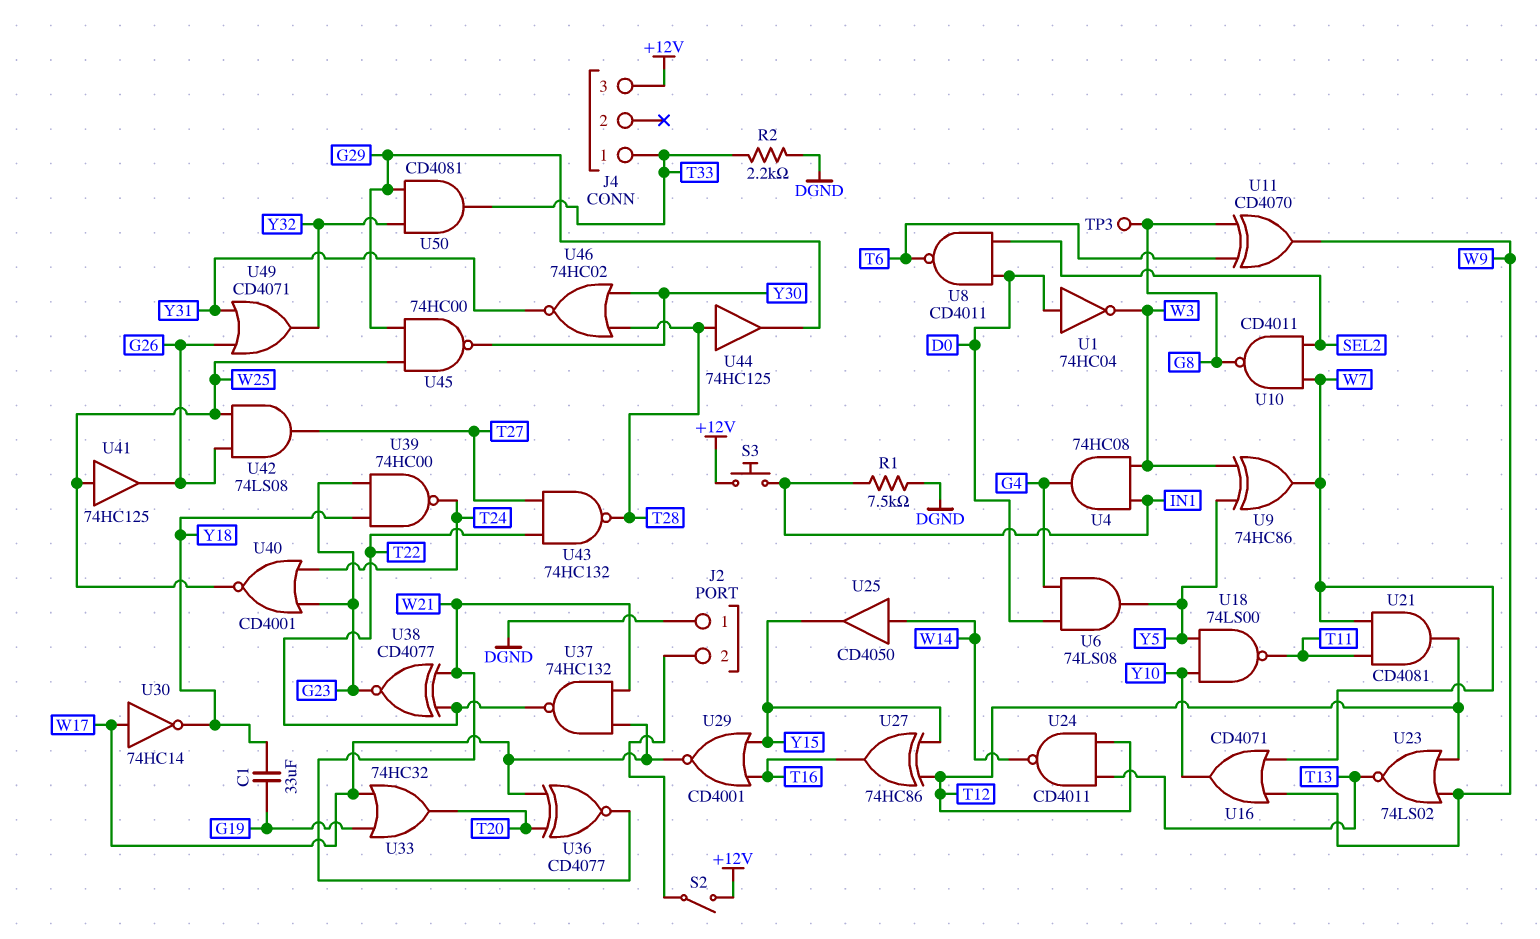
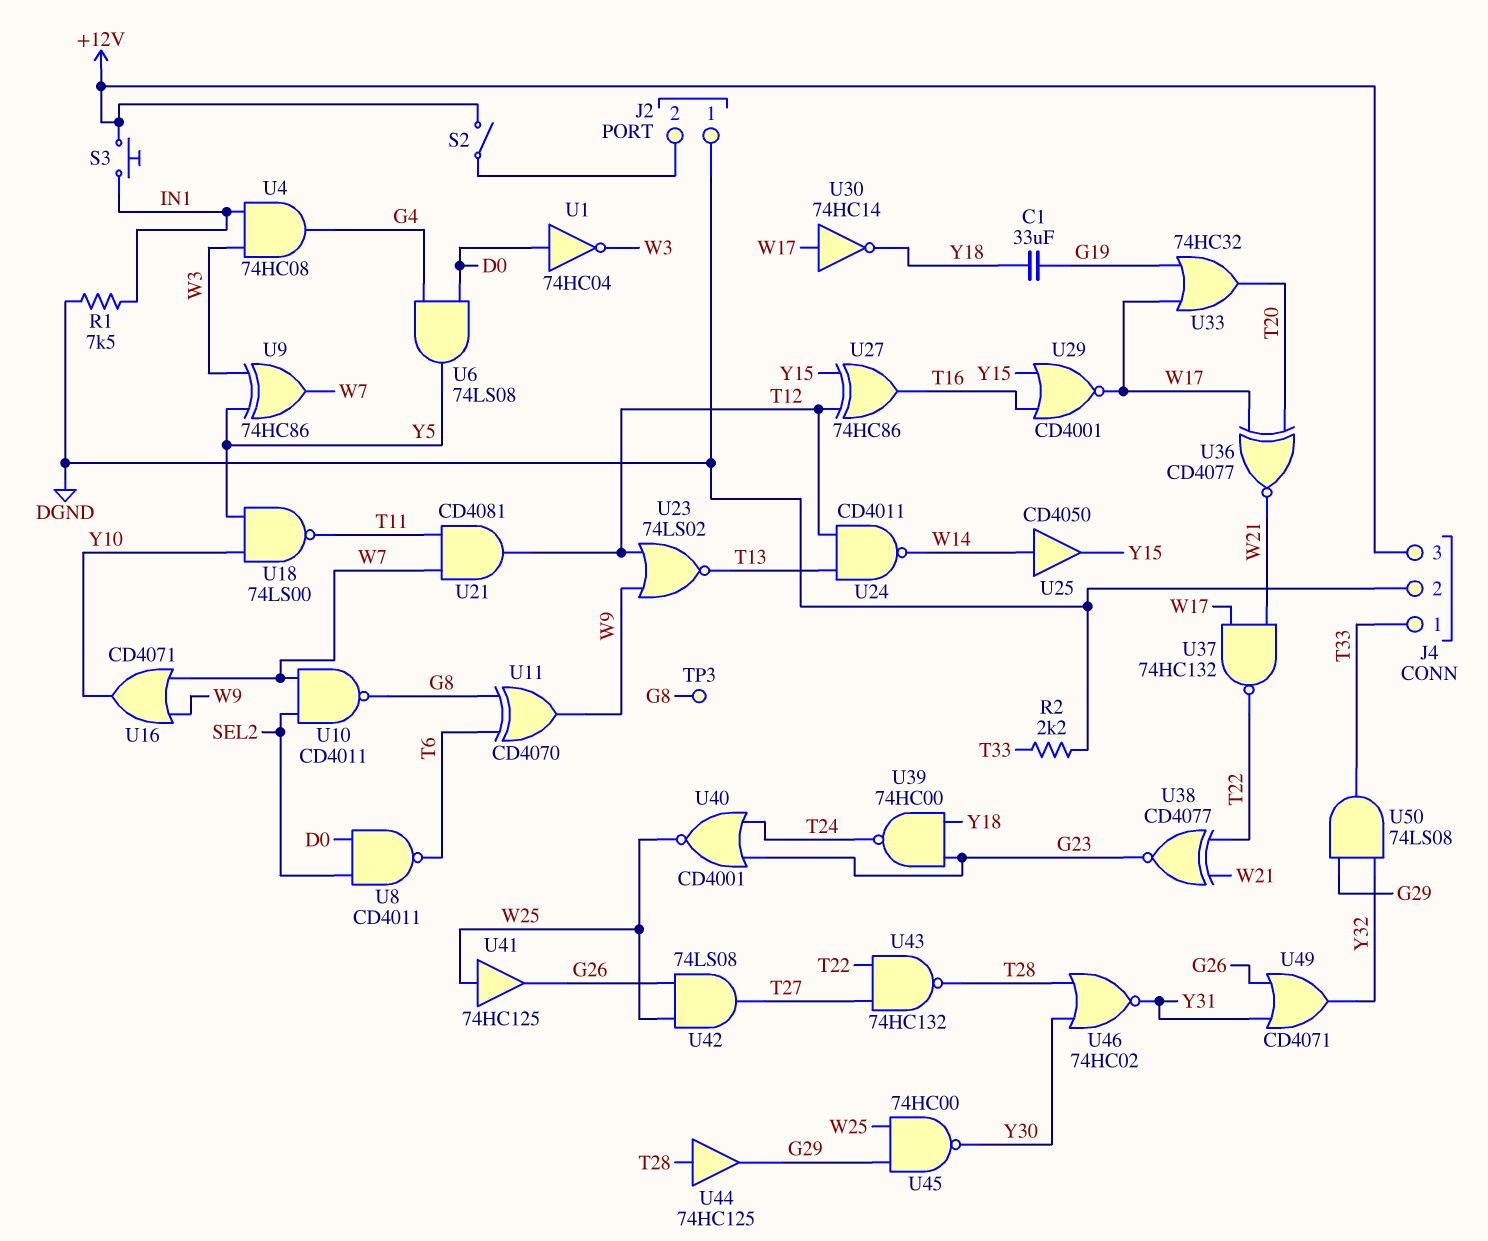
J4 pin 2: none -> DGND
U50: AND CD4081 (in G29, in Y32, out T33) -> AND 74LS08 (in G29, in Y32, out T33)

